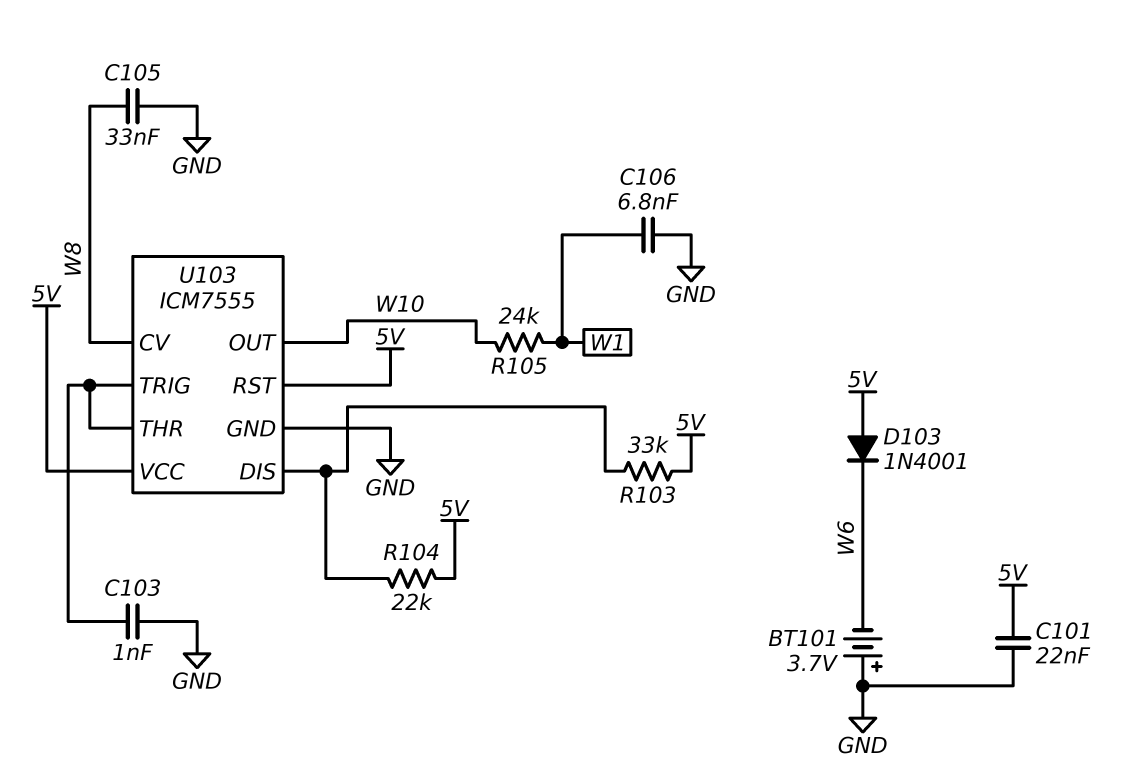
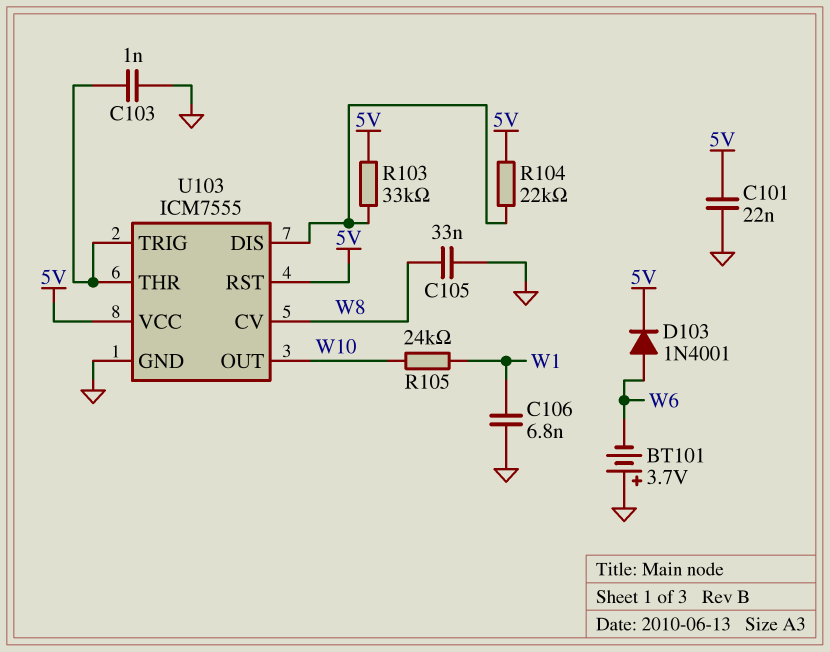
D103: diode 1N4001 (A 5V, K W6) -> diode 1N4001 (A W6, K 5V)

